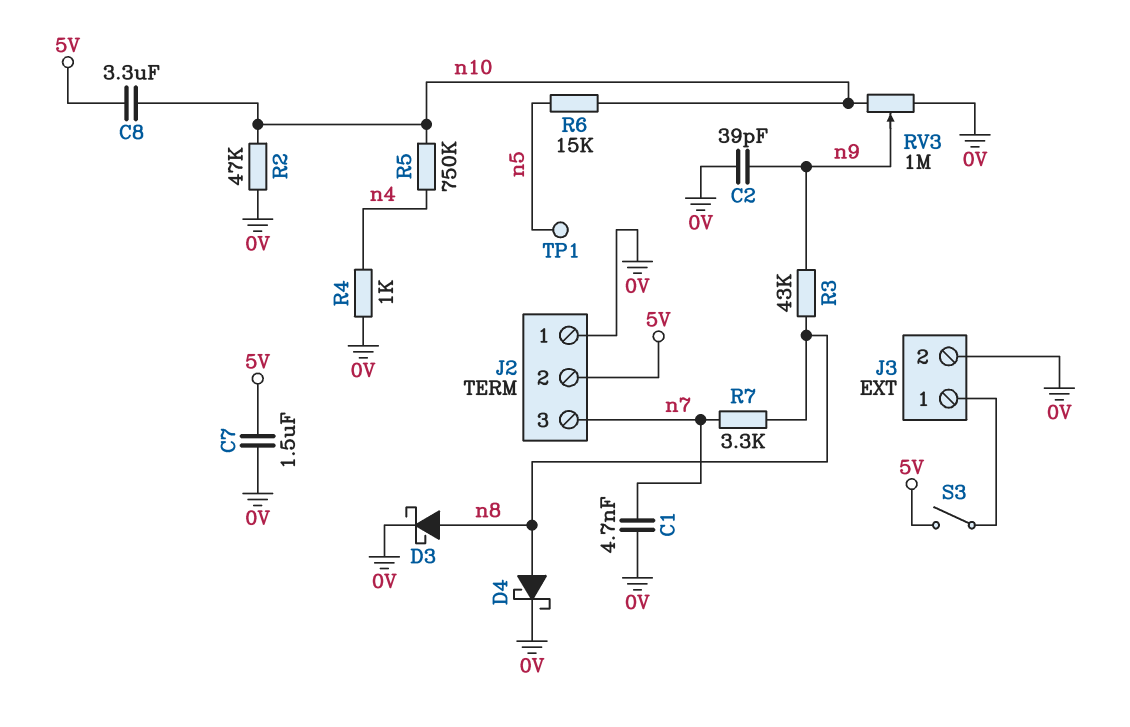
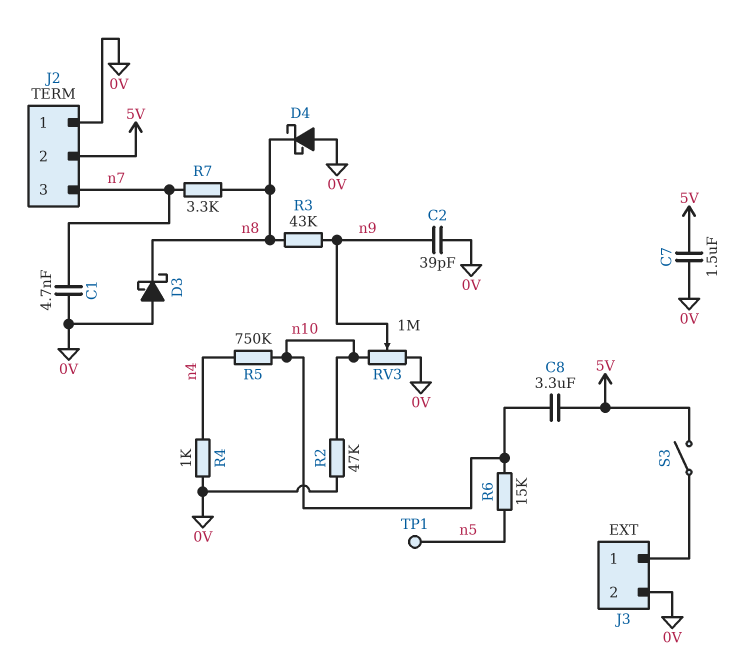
D3: schottky (A n8, K 0V) -> schottky (A 0V, K n8)
D4: schottky (A n8, K 0V) -> schottky (A 0V, K n8)

